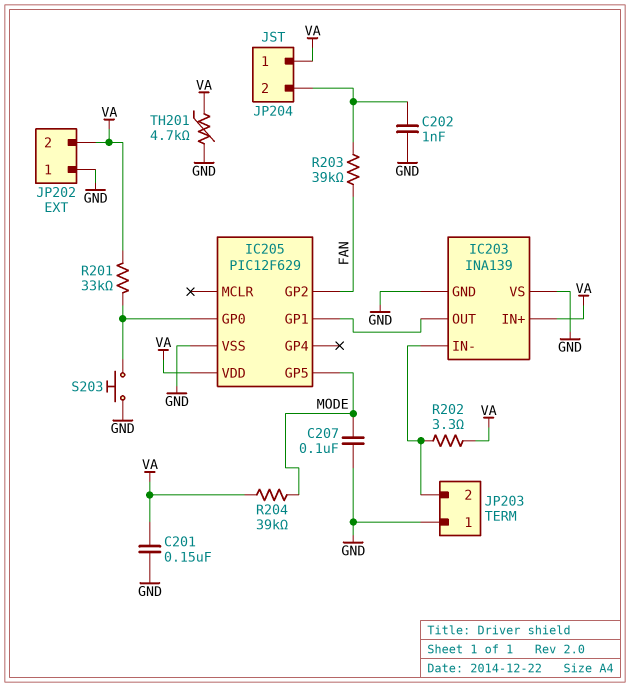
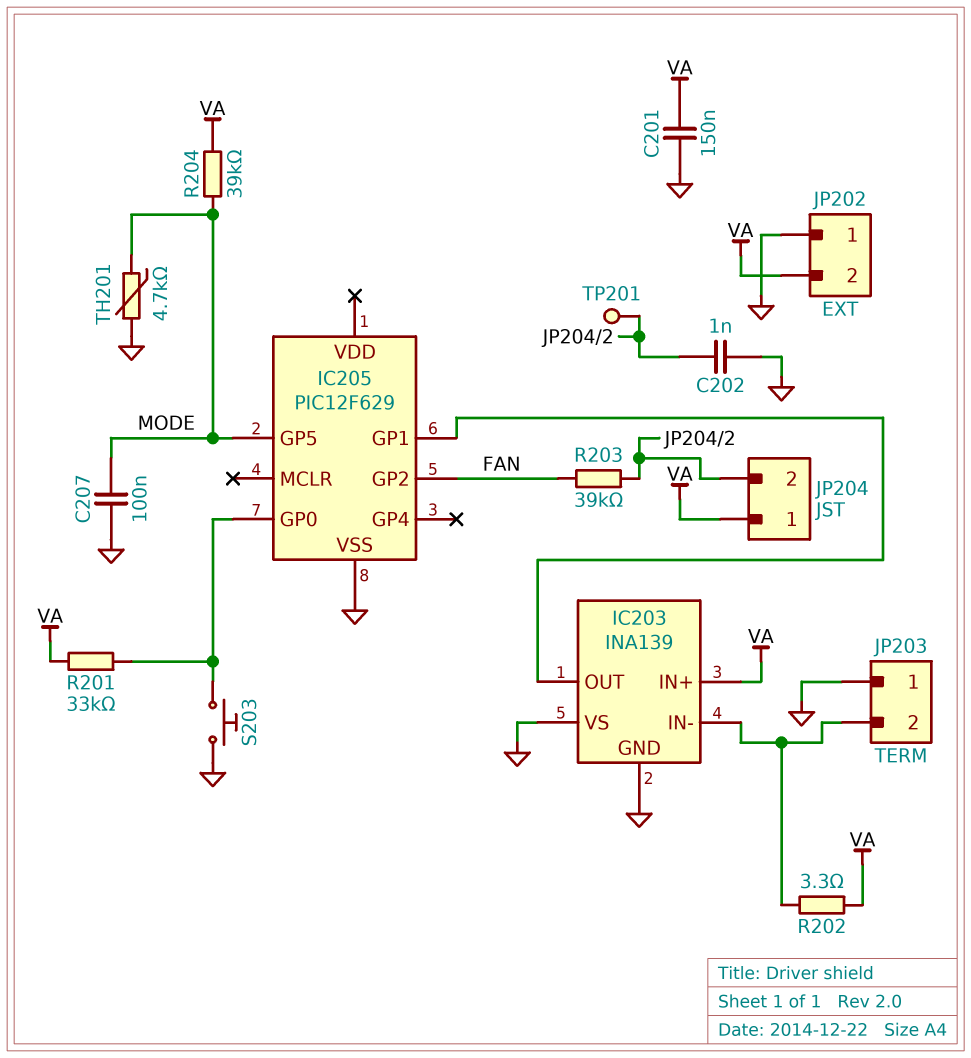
IC205 pin VDD: VA -> none
TH201: 4.7k (GND, VA) -> 4.7k (GND, MODE)
TP201: none -> test point (JP204/2)

